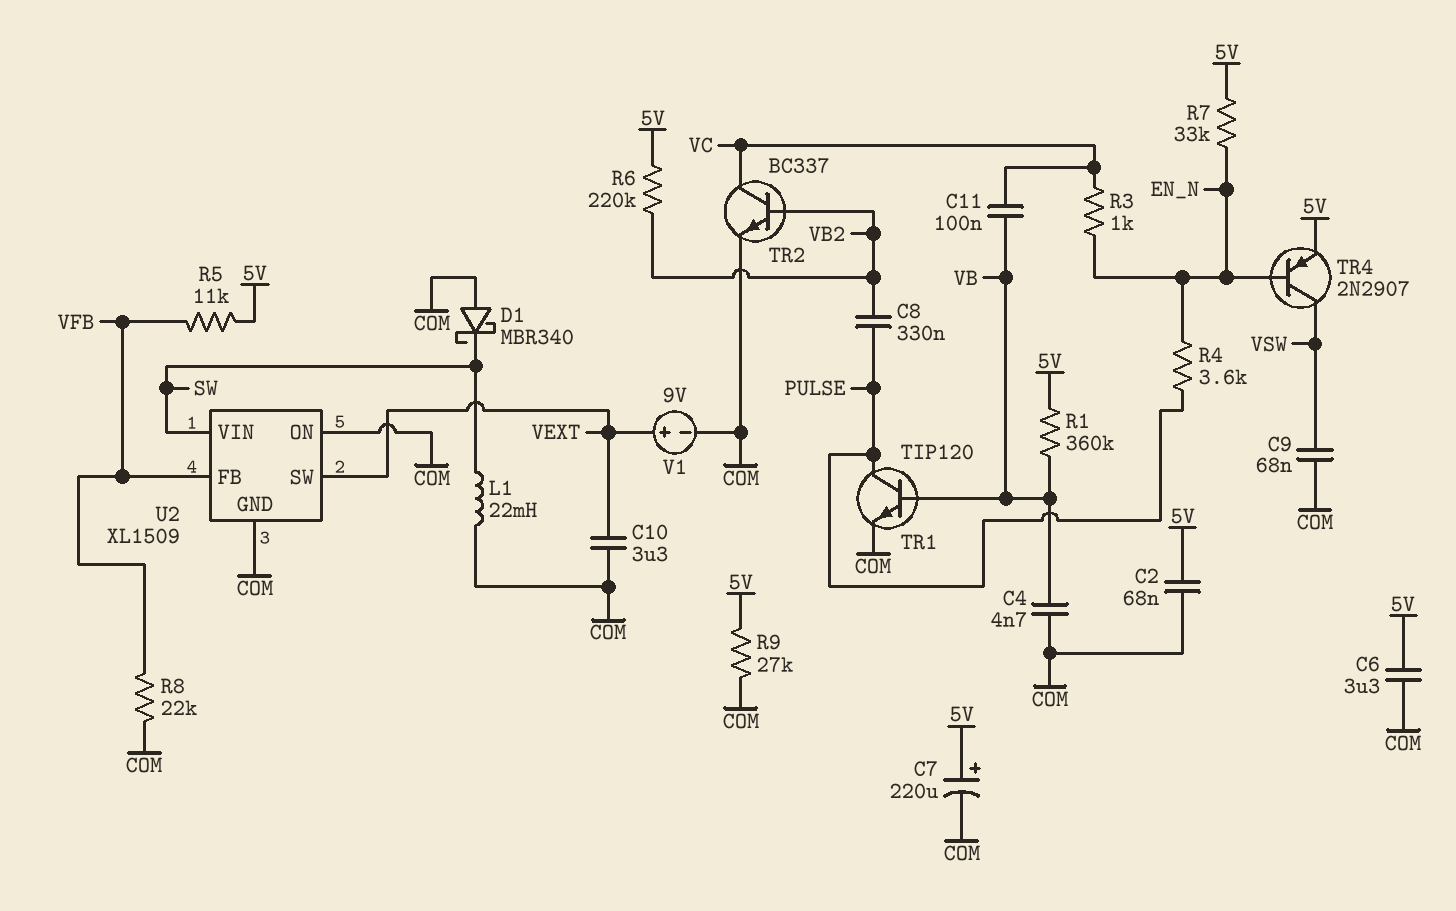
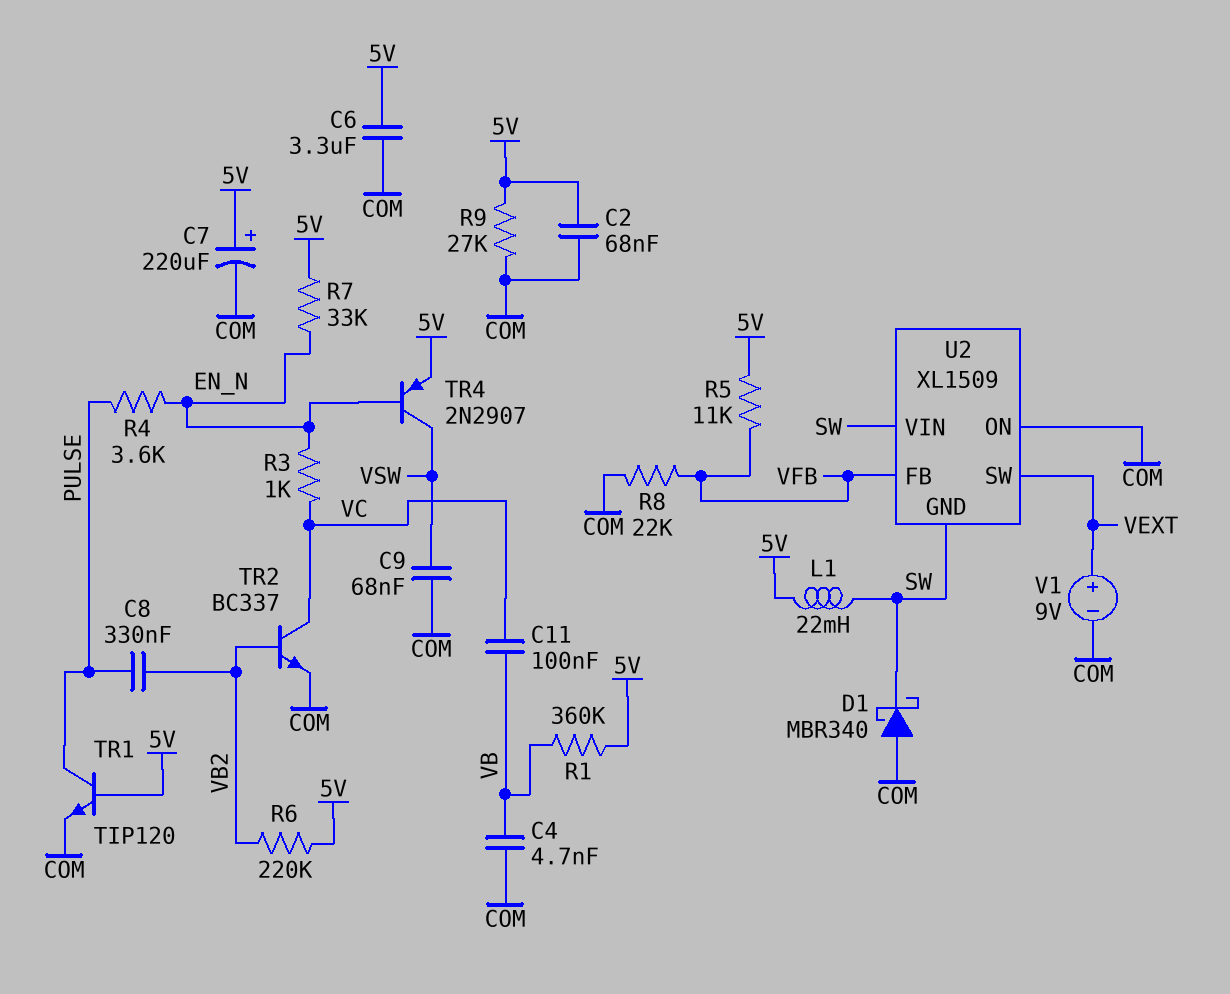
C10: 3.3uF (COM, VEXT) -> none
L1: 22mH (COM, SW) -> 22mH (5V, SW)
TR1: NPN TIP120 (B VB, C PULSE, E COM) -> NPN TIP120 (B 5V, C PULSE, E COM)
U2 pin GND: COM -> SW

